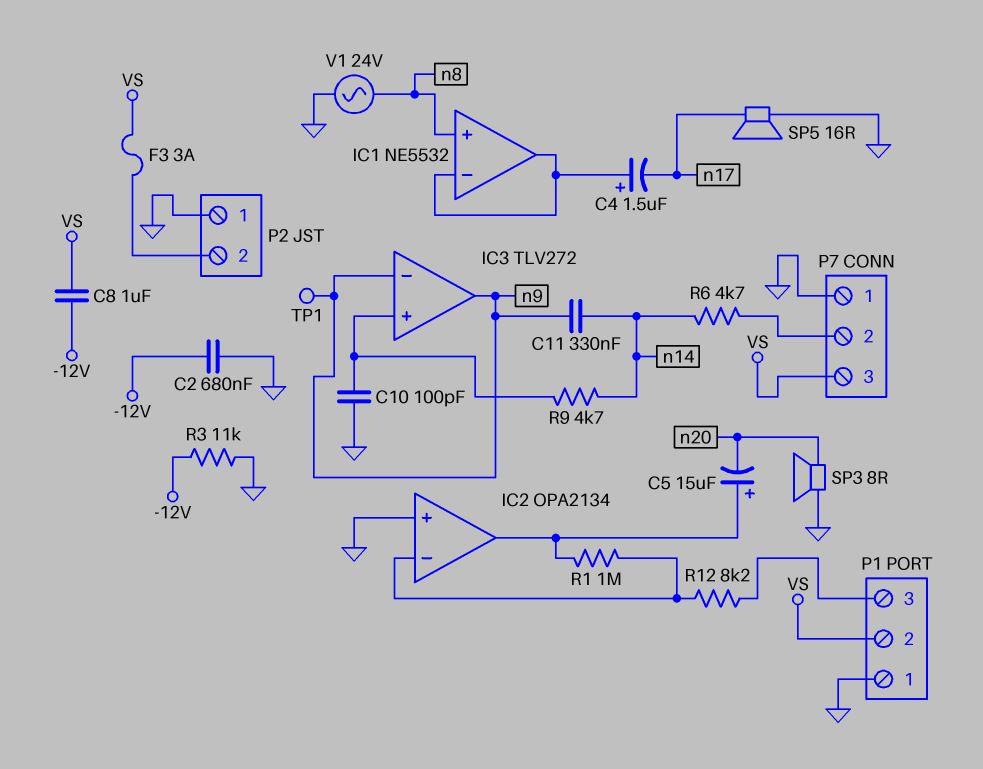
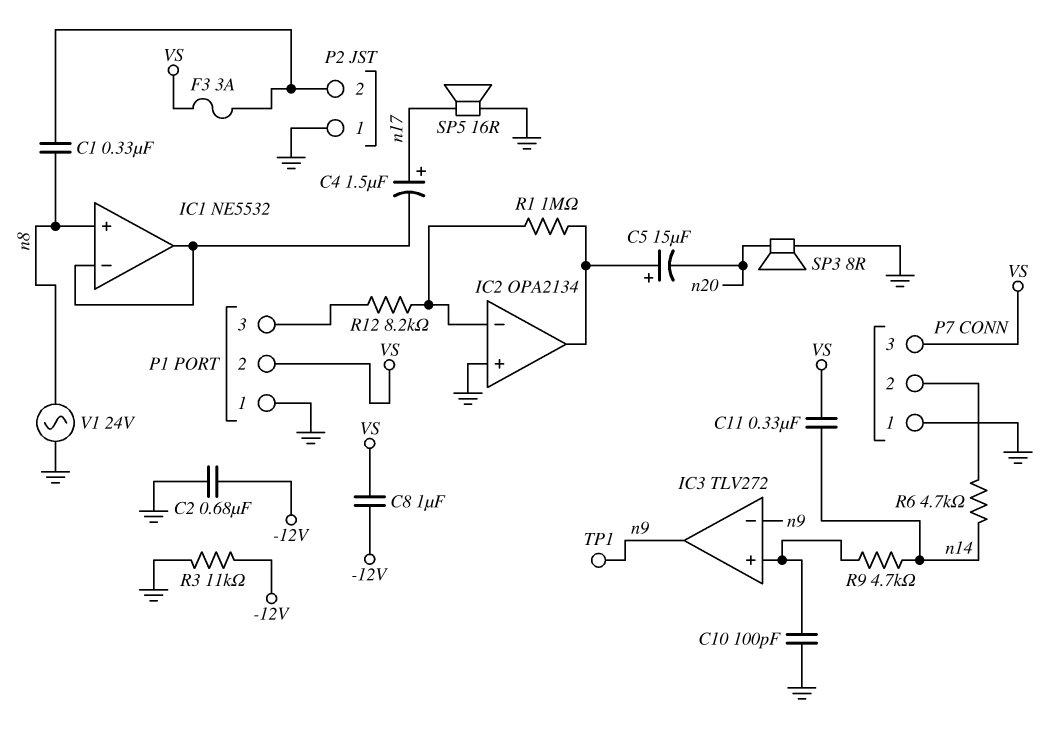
C1: none -> 330nF (P2/2, n8)
C4: 1.5uF (plus IC1/in-, minus n17) -> 1.5uF (plus n17, minus IC1/in-)
C11: 330nF (n9, n14) -> 330nF (VS, n14)

